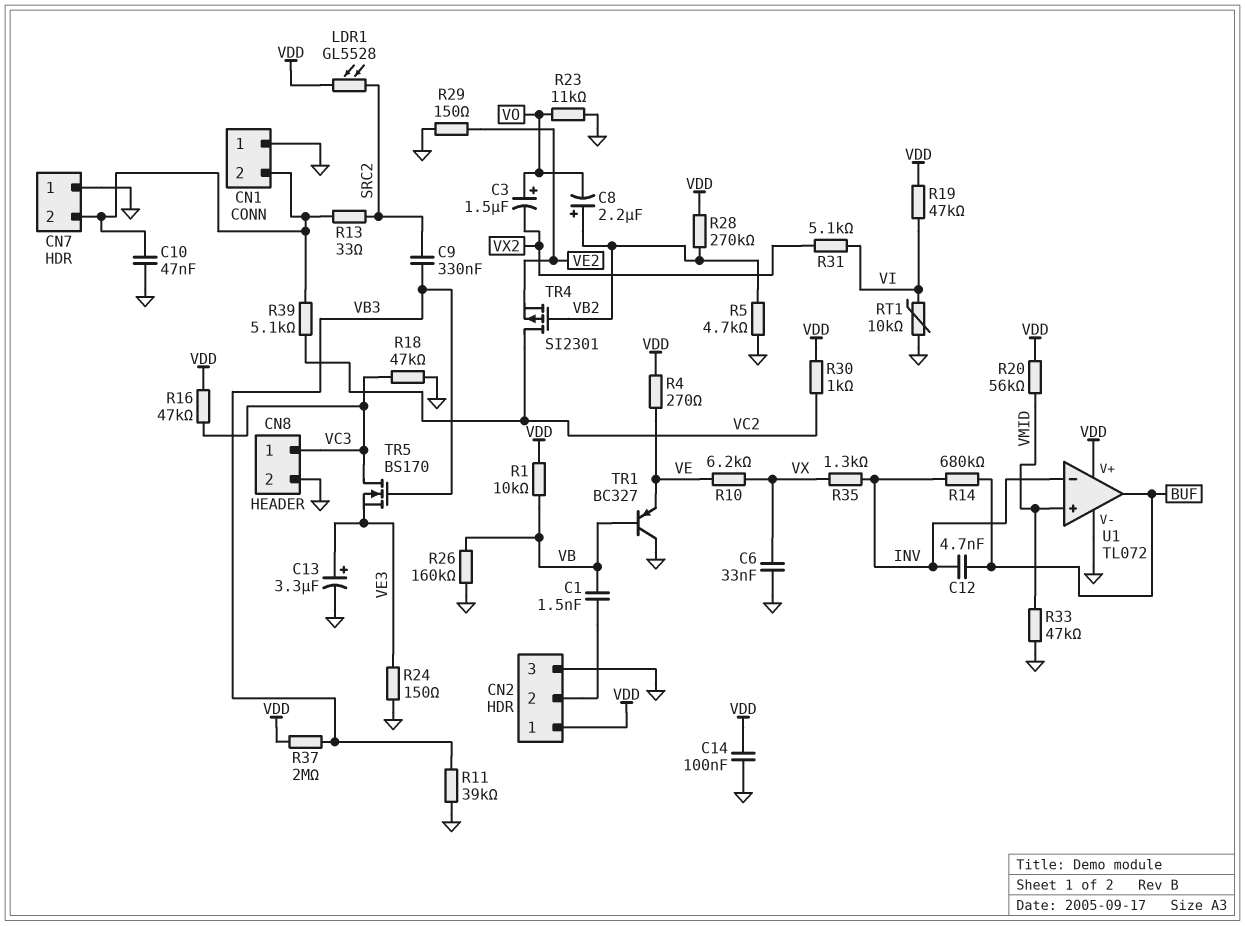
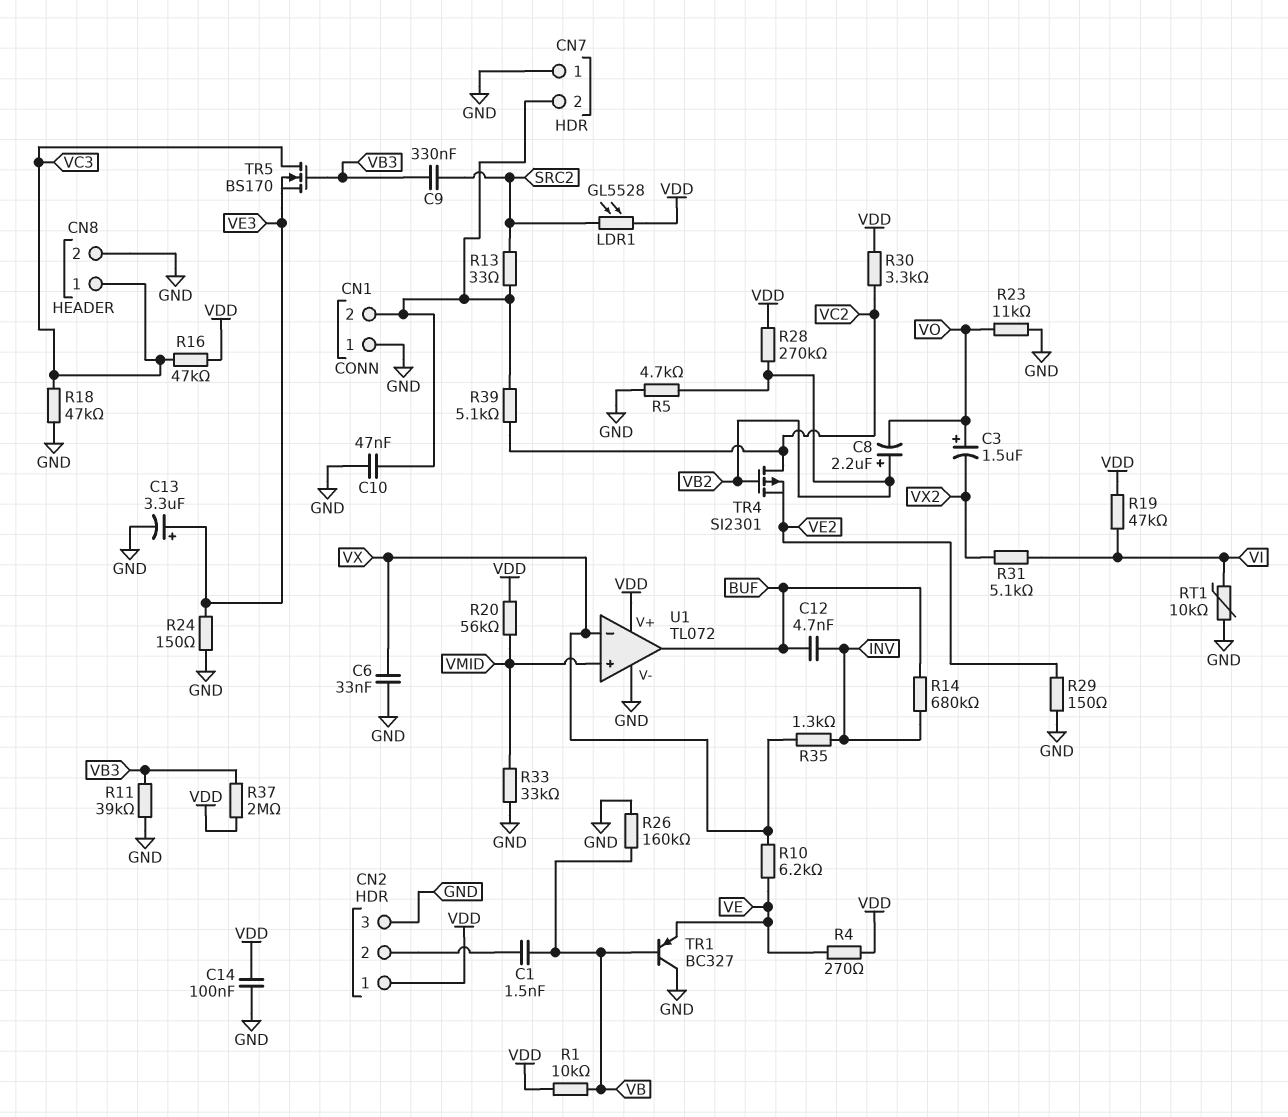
R30: 1k (VC2, VDD) -> 3.3k (VC2, VDD)
R33: 47k (GND, VMID) -> 33k (GND, VMID)
U1 pin in-: INV -> VX

